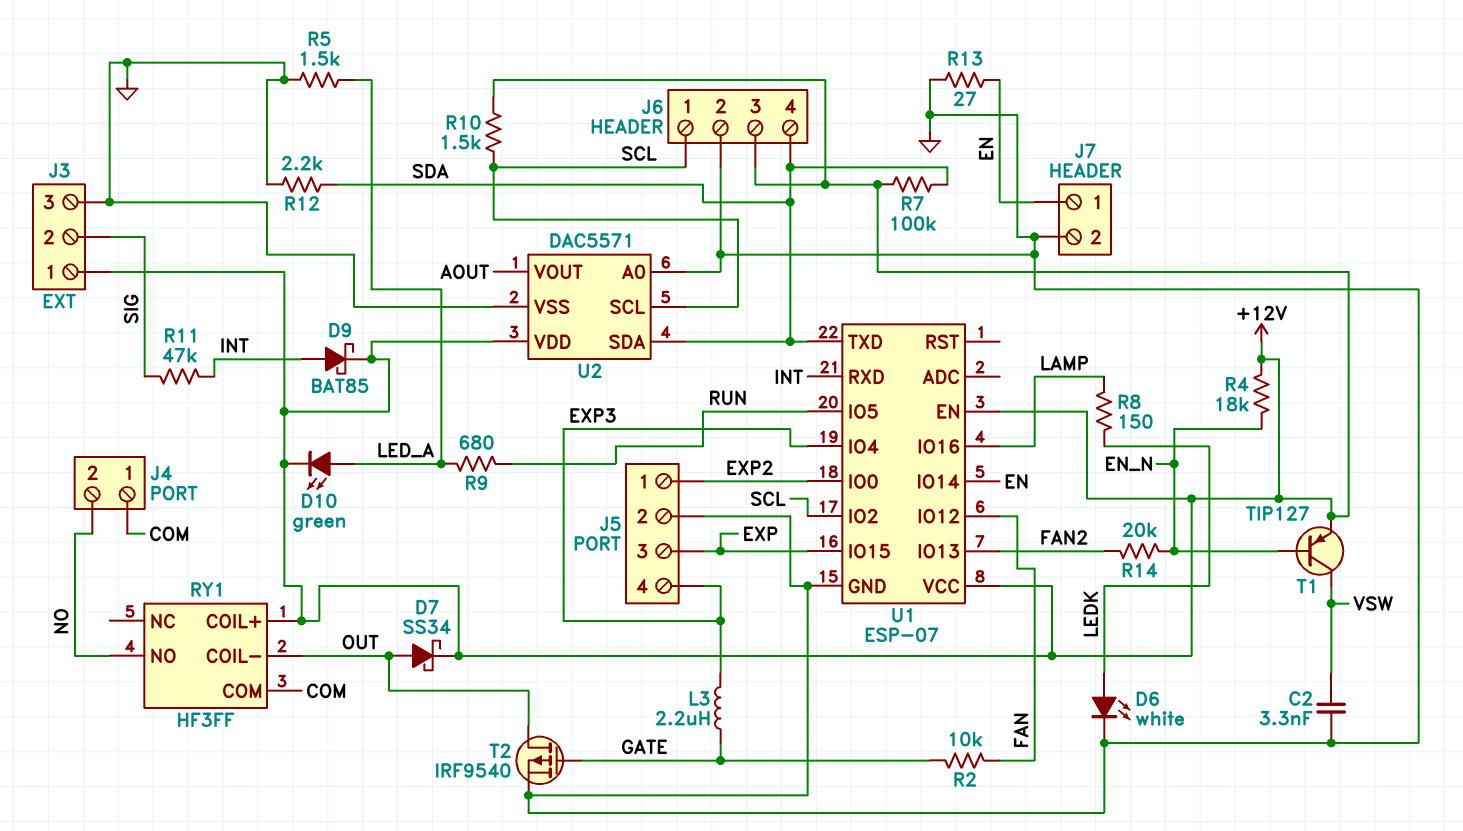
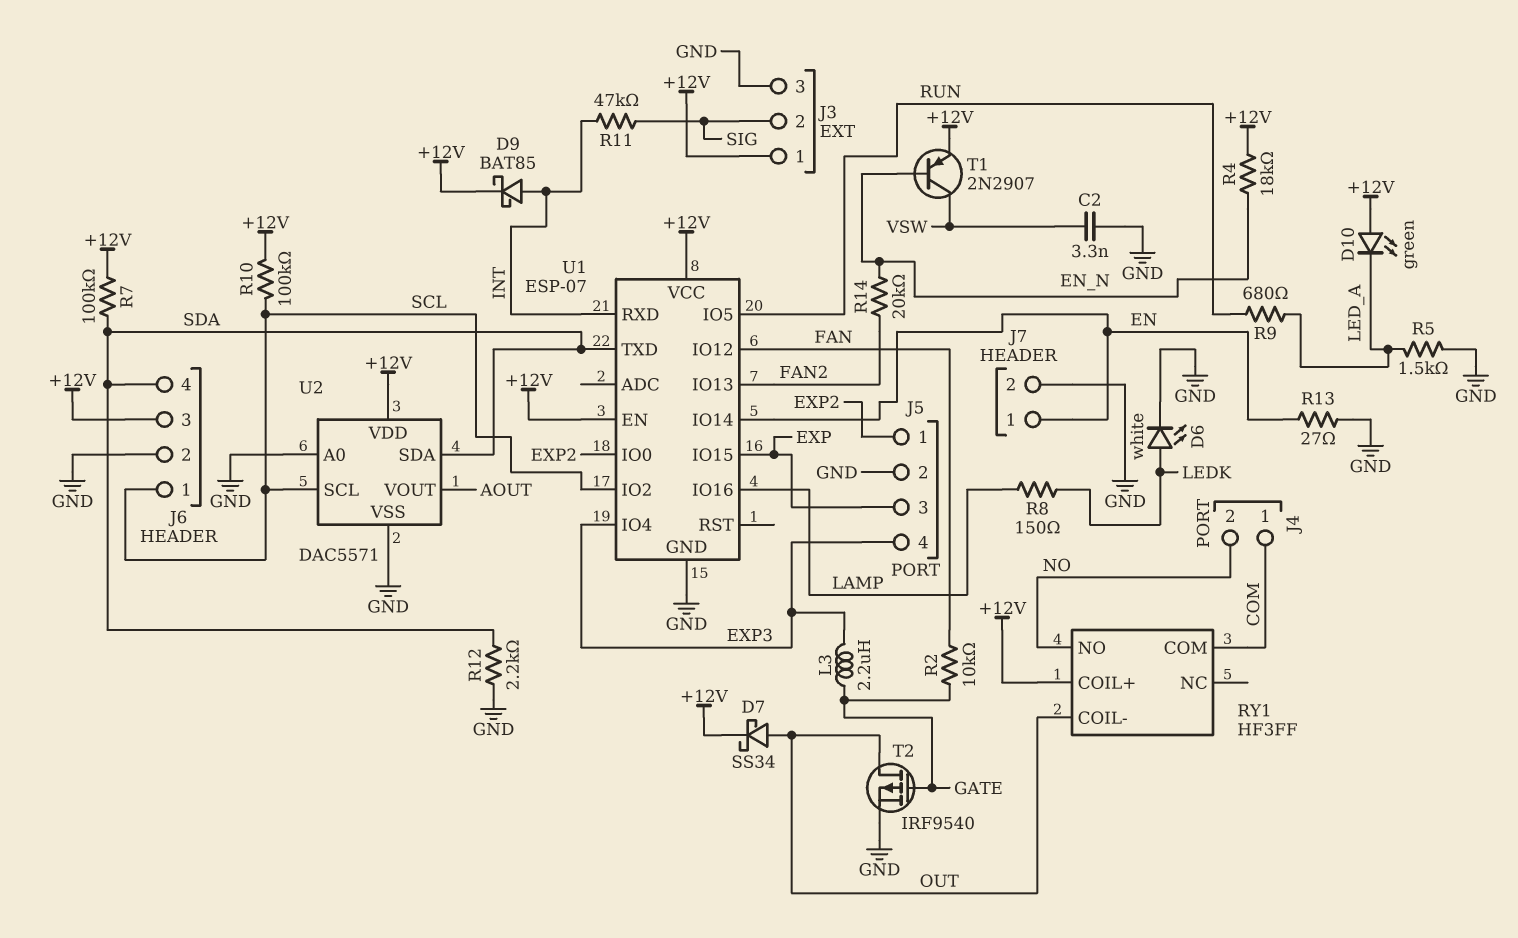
D10: LED green (A LED_A, K +12V) -> LED green (A +12V, K LED_A)
R10: 1.5k (+12V, SCL) -> 100k (+12V, SCL)
T1: PNP TIP127 (B EN_N, C VSW, E +12V) -> PNP 2N2907 (B EN_N, C VSW, E +12V)

